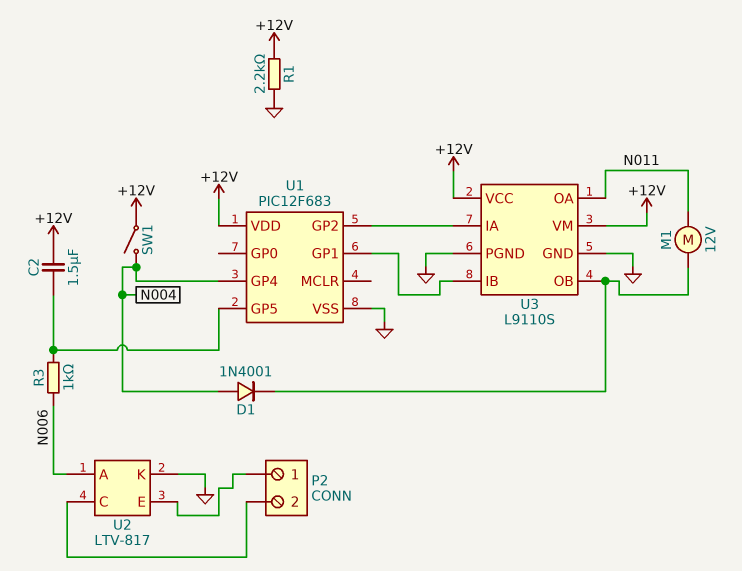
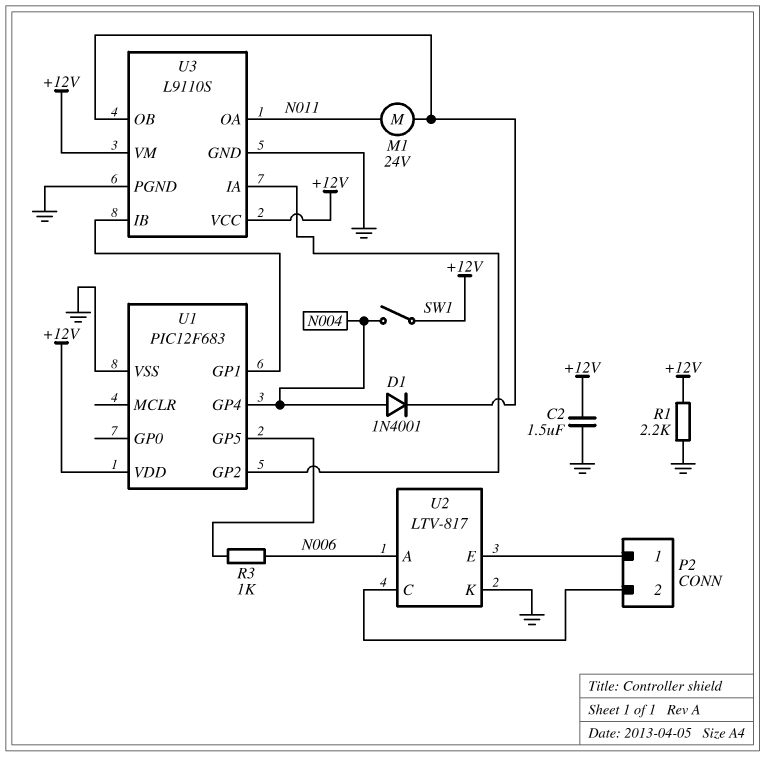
C2: 1.5uF (+12V, U1/GP5) -> 1.5uF (+12V, GND)
M1: motor 12V (N011, U3/OB) -> motor 24V (N011, U3/OB)

